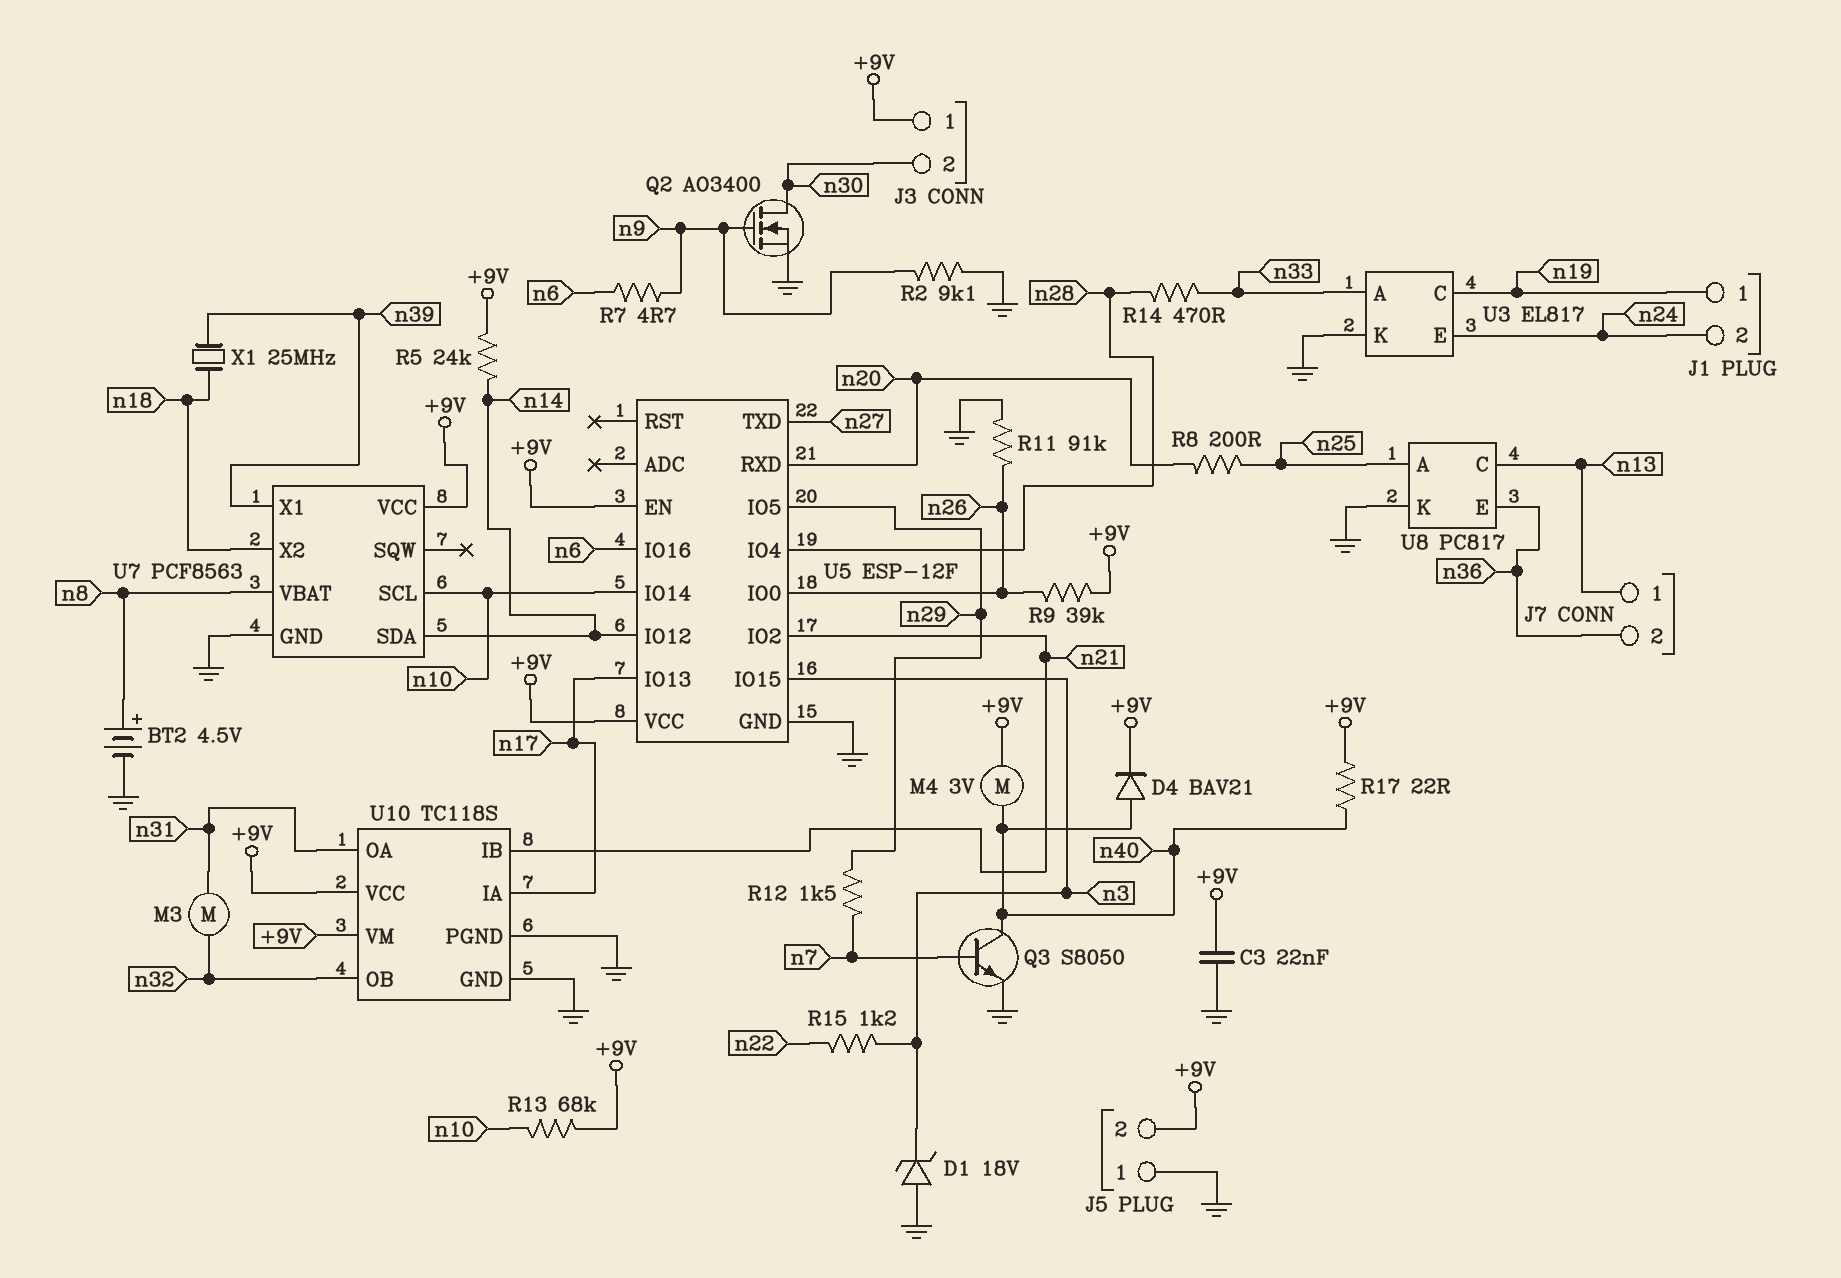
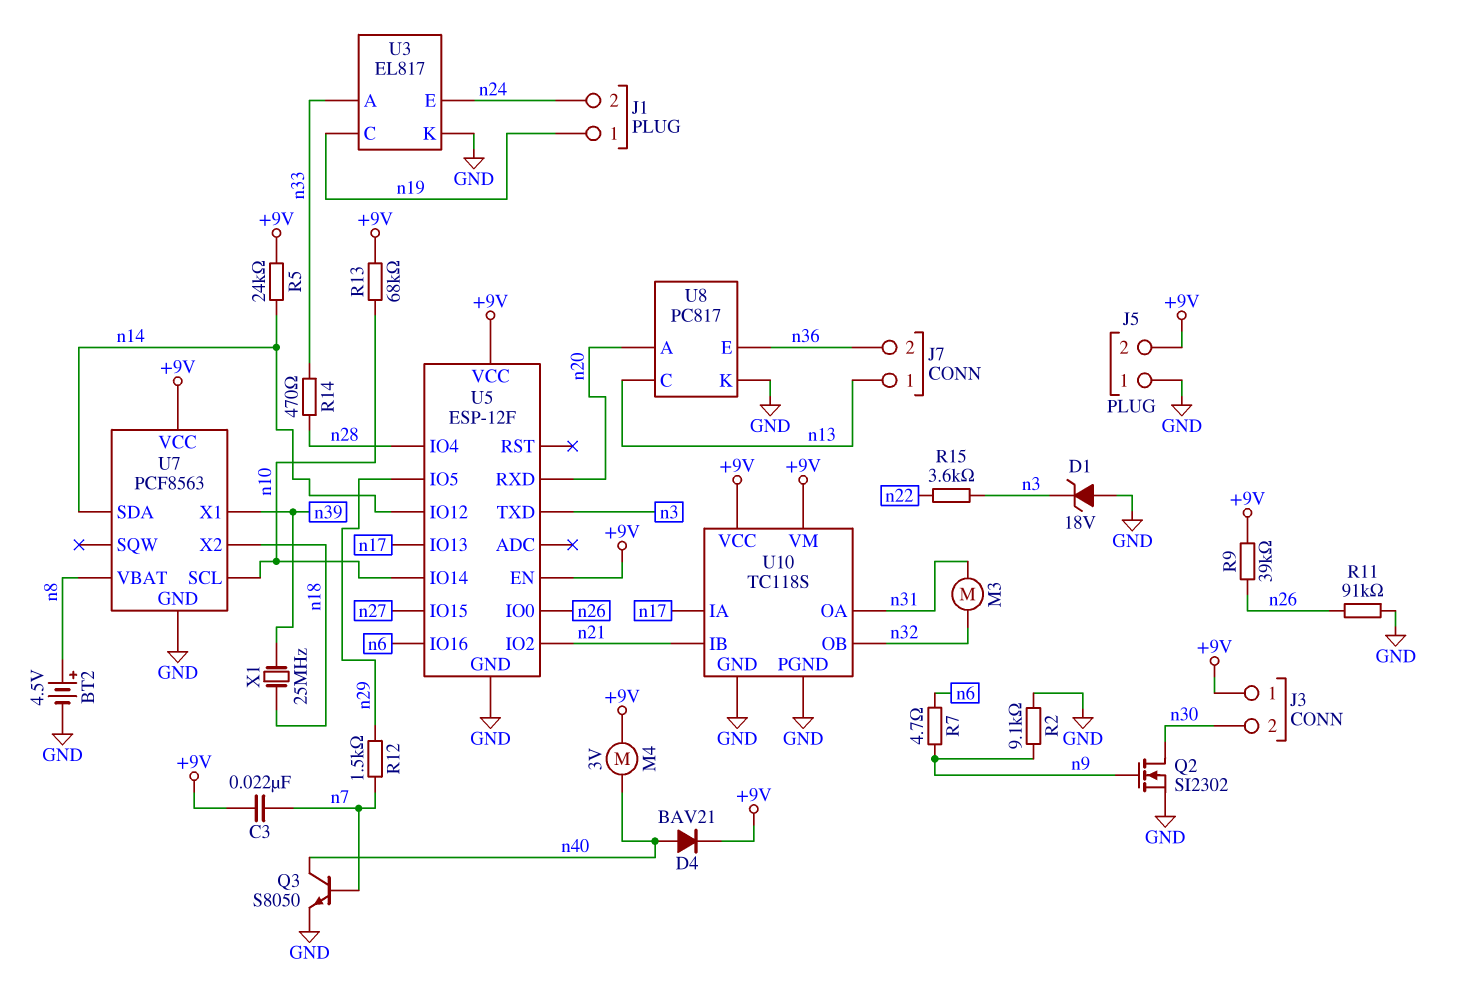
C3: 22nF (+9V, GND) -> 22nF (+9V, n7)
Q2: NMOS AO3400 (G n9, D n30, S GND) -> NMOS SI2302 (G n9, D n30, S GND)
R8: 200 (n20, n25) -> none
R15: 1.2k (n3, n22) -> 3.6k (n3, n22)
R17: 22 (+9V, n40) -> none
U5 pin IO15: n3 -> n27
U5 pin TXD: n27 -> n3
U8 pin A: n25 -> n20

